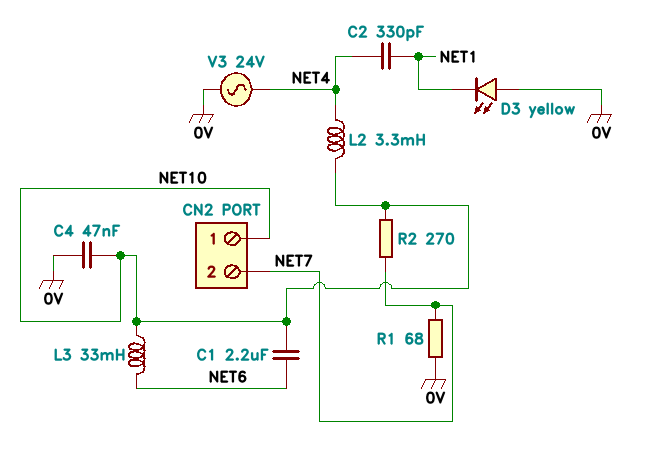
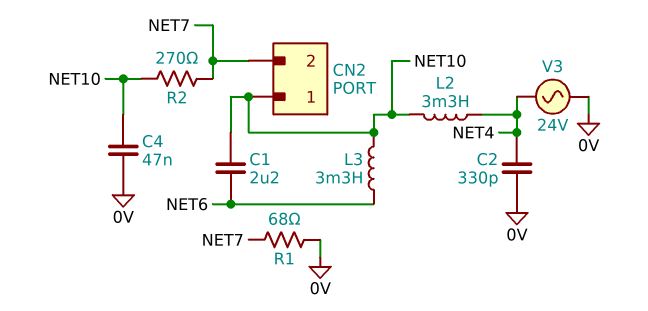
C2: 330pF (NET1, NET4) -> 330pF (0V, NET4)
D3: LED yellow (A 0V, K NET1) -> none
L3: 33mH (NET6, NET10) -> 3.3mH (NET6, NET10)

